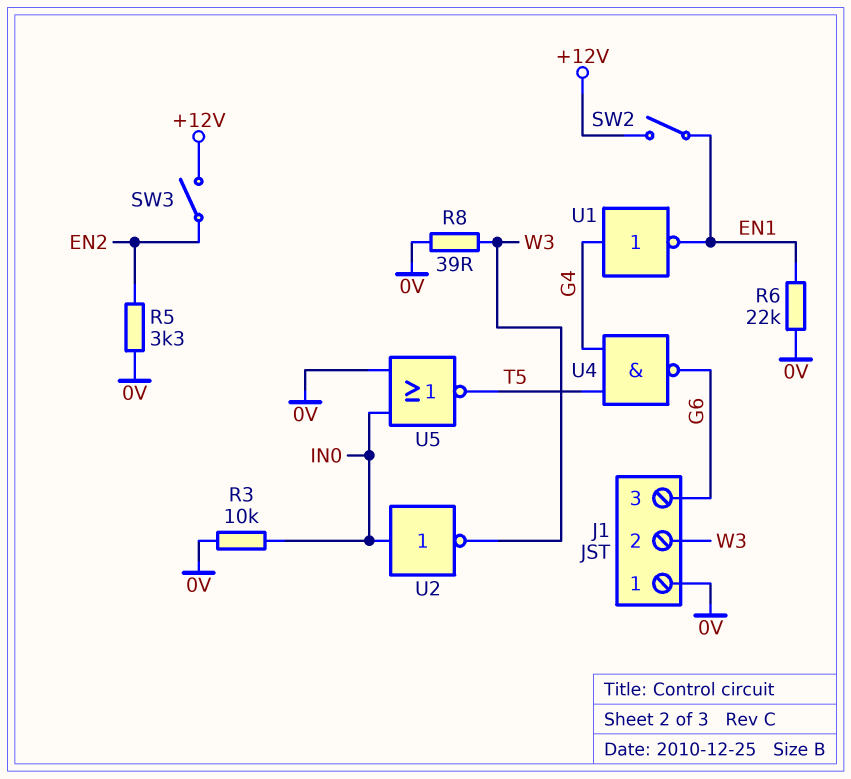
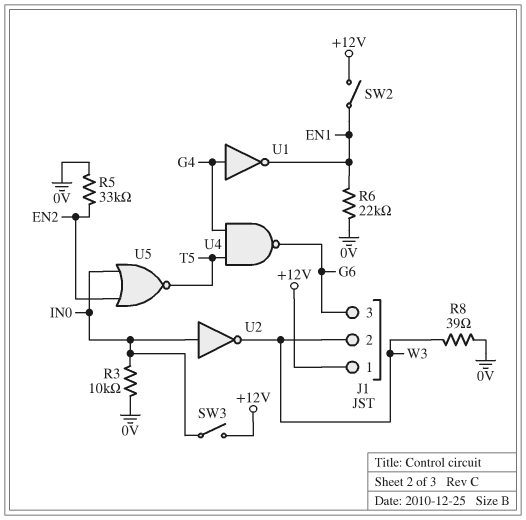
J1 pin 1: 0V -> +12V
R5: 3.3k (0V, EN2) -> 33k (0V, EN2)
SW3: switch (+12V, EN2) -> switch (+12V, IN0)
U5: NOR (in 0V, in IN0, out T5) -> NOR (in EN2, in IN0, out T5)

